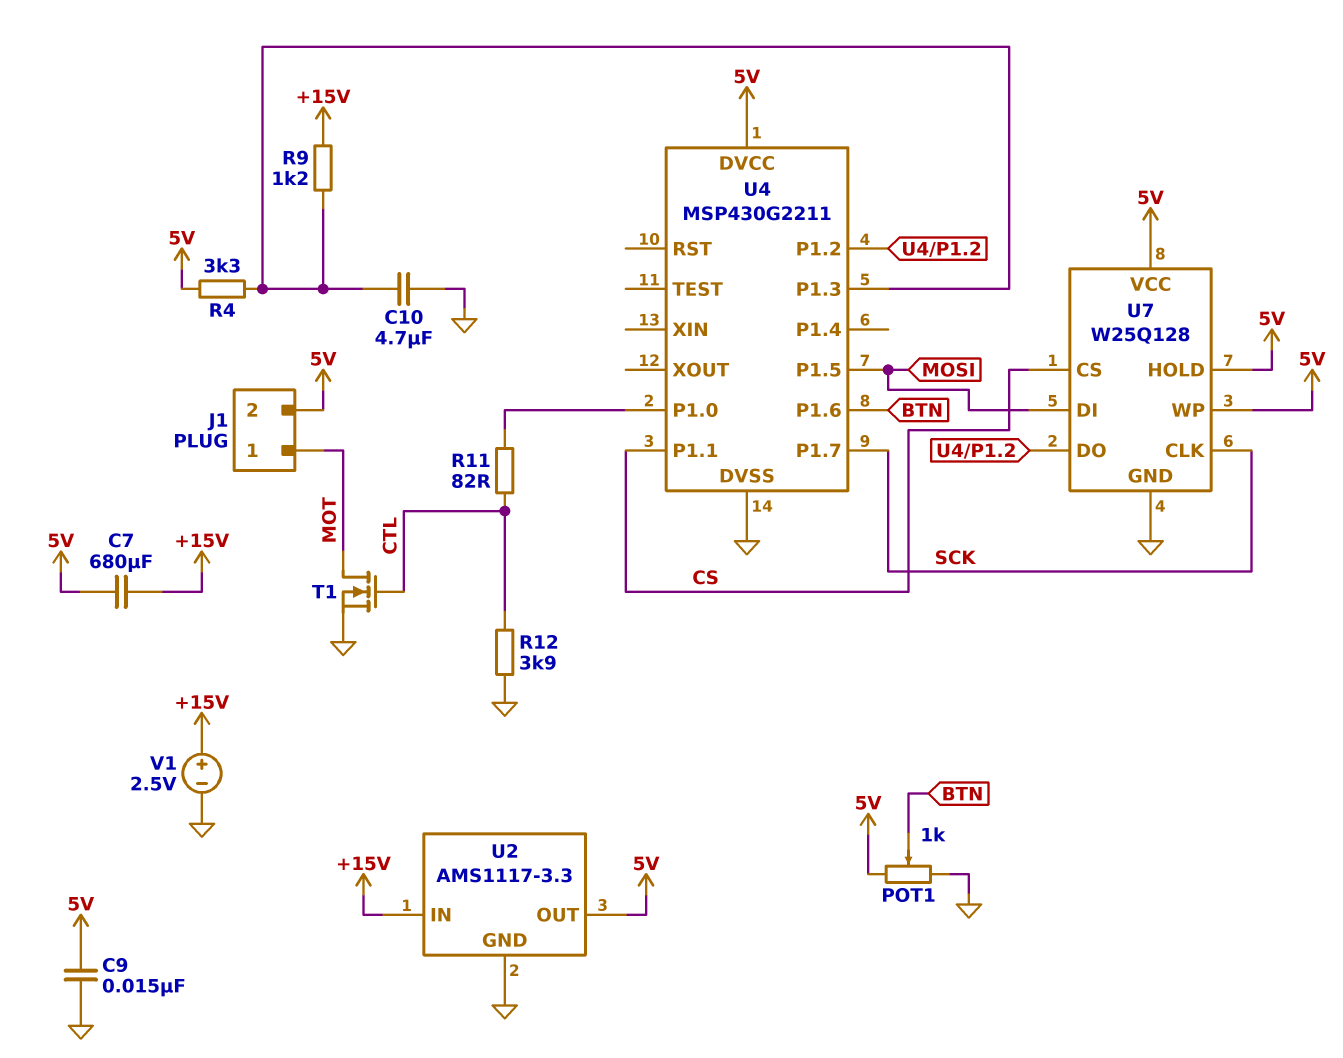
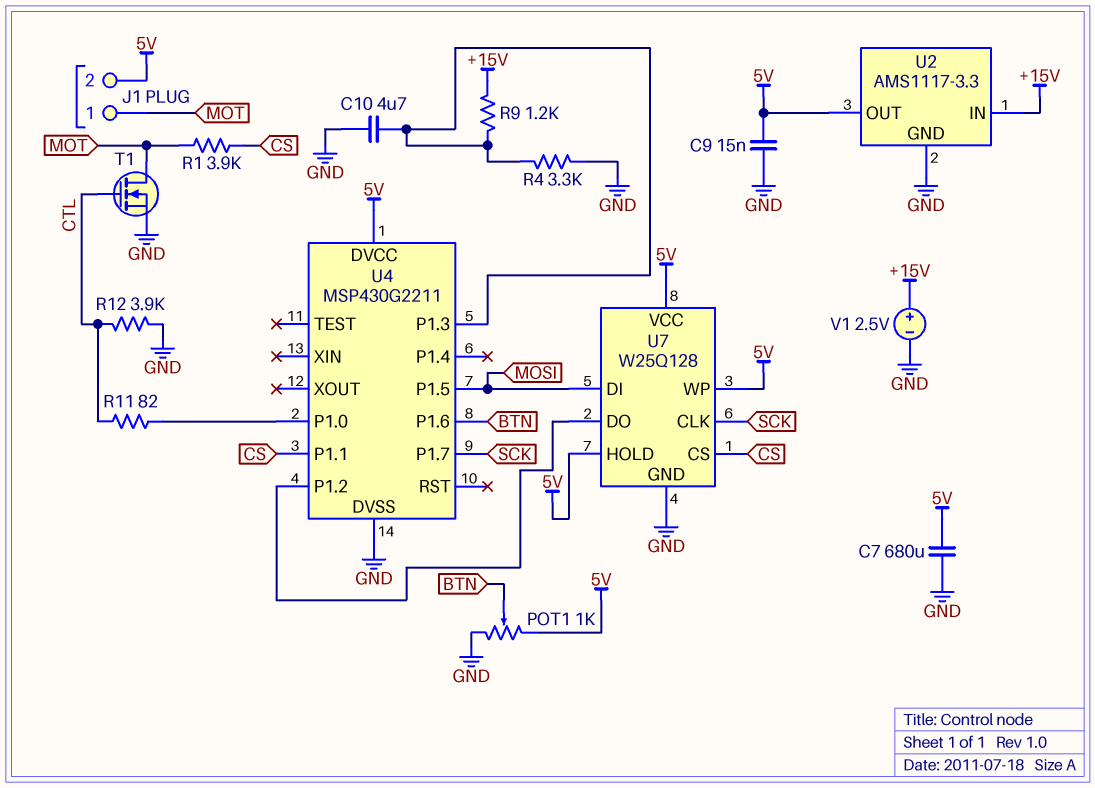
C7: 680uF (+15V, 5V) -> 680uF (5V, GND)
R1: none -> 3.9k (CS, MOT)
R4: 3.3k (5V, U4/P1.3) -> 3.3k (GND, U4/P1.3)

